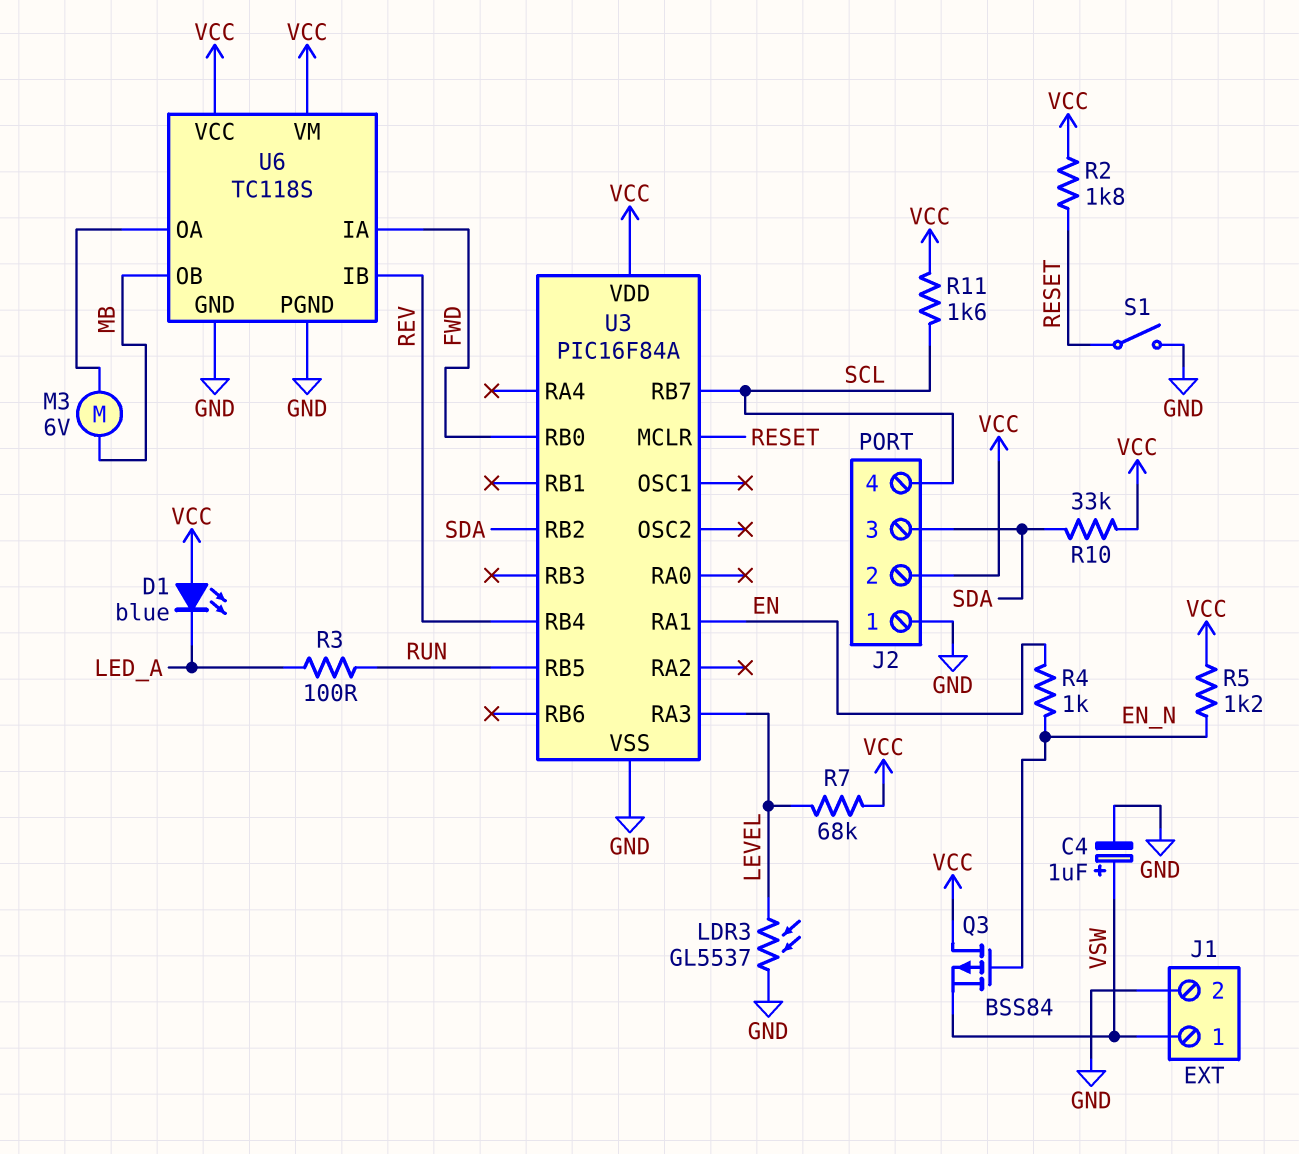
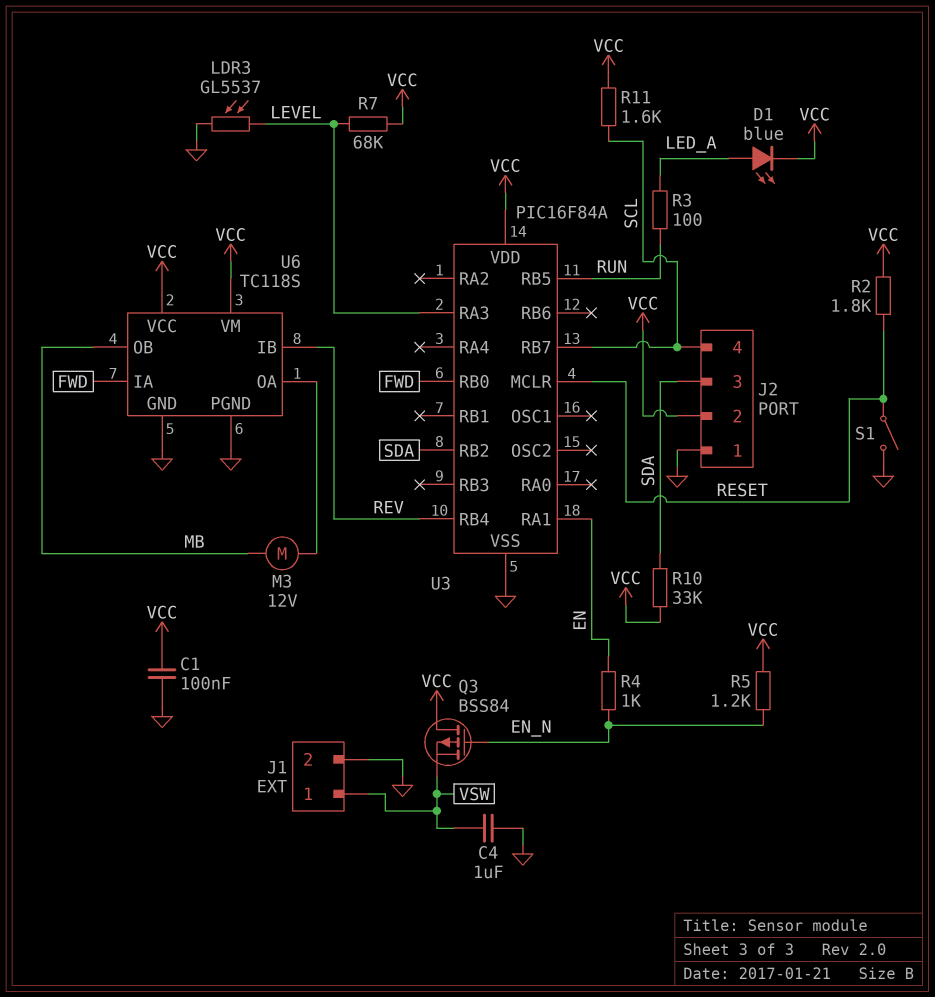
C1: none -> 100nF (GND, VCC)
C4: 1uF (plus VSW, minus GND) -> 1uF (GND, VSW)
D1: LED blue (A VCC, K LED_A) -> LED blue (A LED_A, K VCC)
M3: motor 6V (MB, U6/OA) -> motor 12V (MB, U6/OA)

